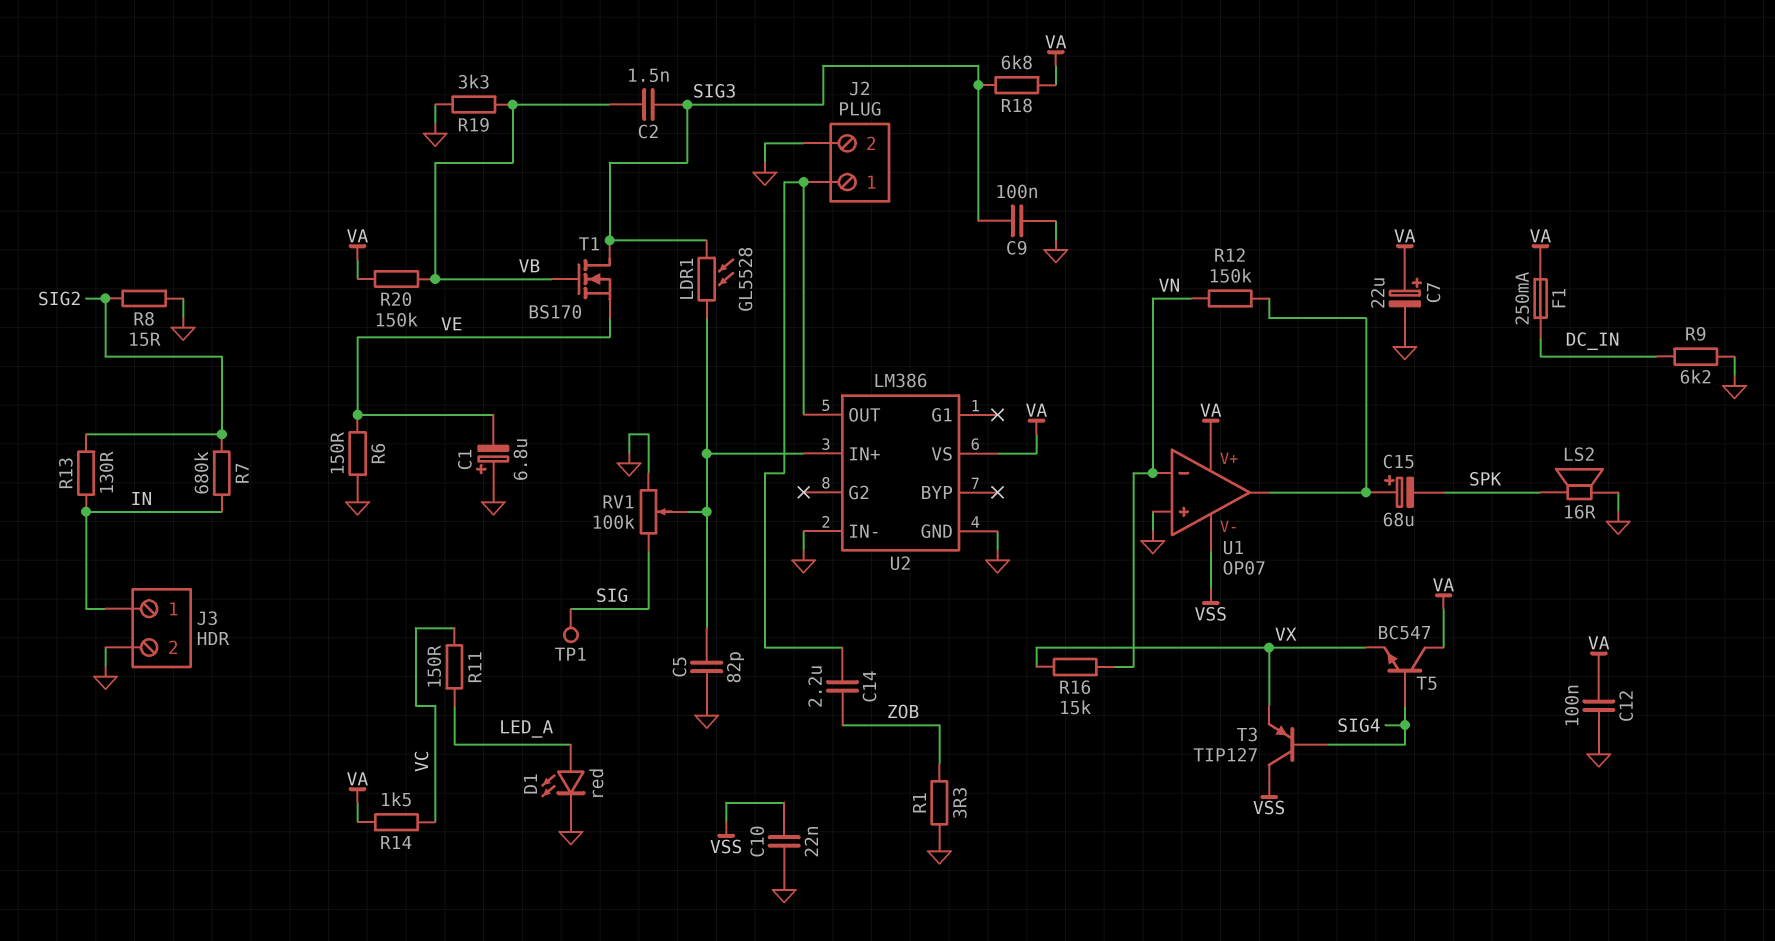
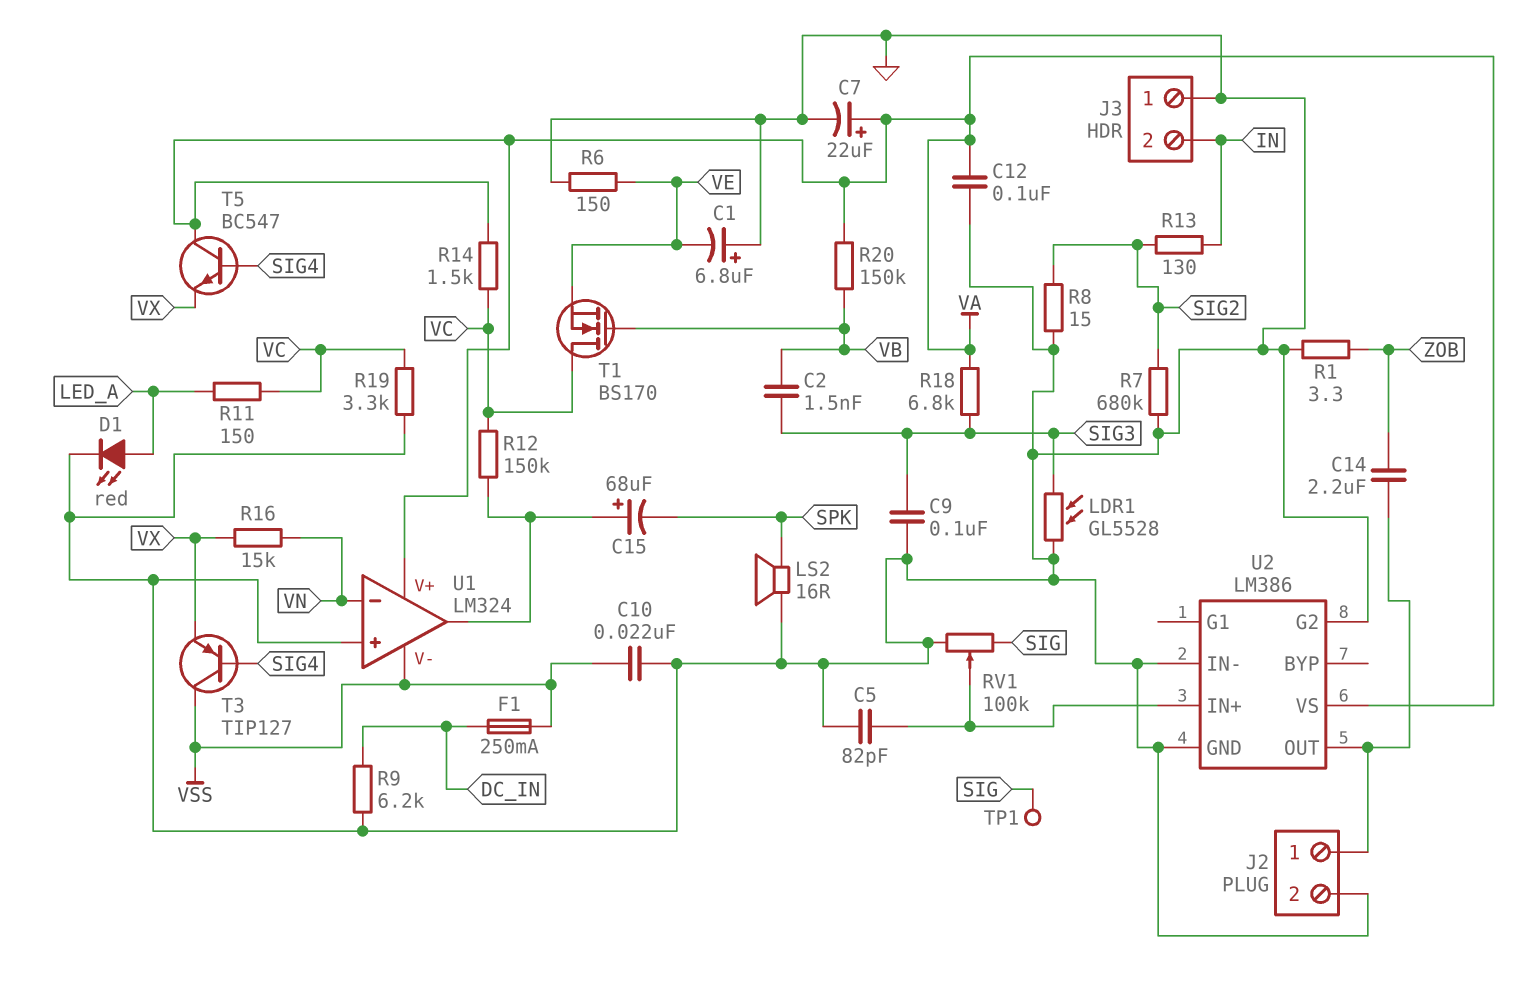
F1: 250mA (DC_IN, VA) -> 250mA (DC_IN, VSS)
J3 pin 1: IN -> GND
J3 pin 2: GND -> IN
LDR1: GL5528 (SIG3, U2/IN+) -> GL5528 (GND, SIG3)
R7: 680k (IN, SIG2) -> 680k (GND, SIG2)
R12: 150k (U1/out, VN) -> 150k (U1/out, VC)
R19: 3.3k (GND, VB) -> 3.3k (GND, VC)
T1: NMOS BS170 (G VB, D SIG3, S VE) -> NMOS BS170 (G VB, D VC, S VE)
U1: OP07 -> LM324
U2 pin G2: none -> GND

